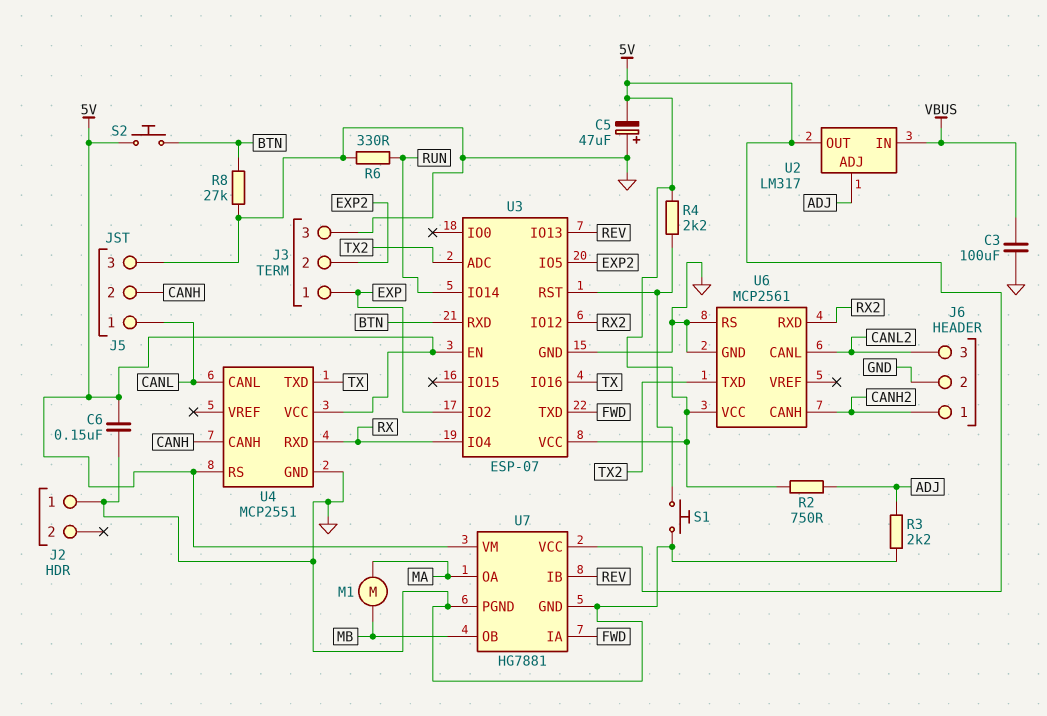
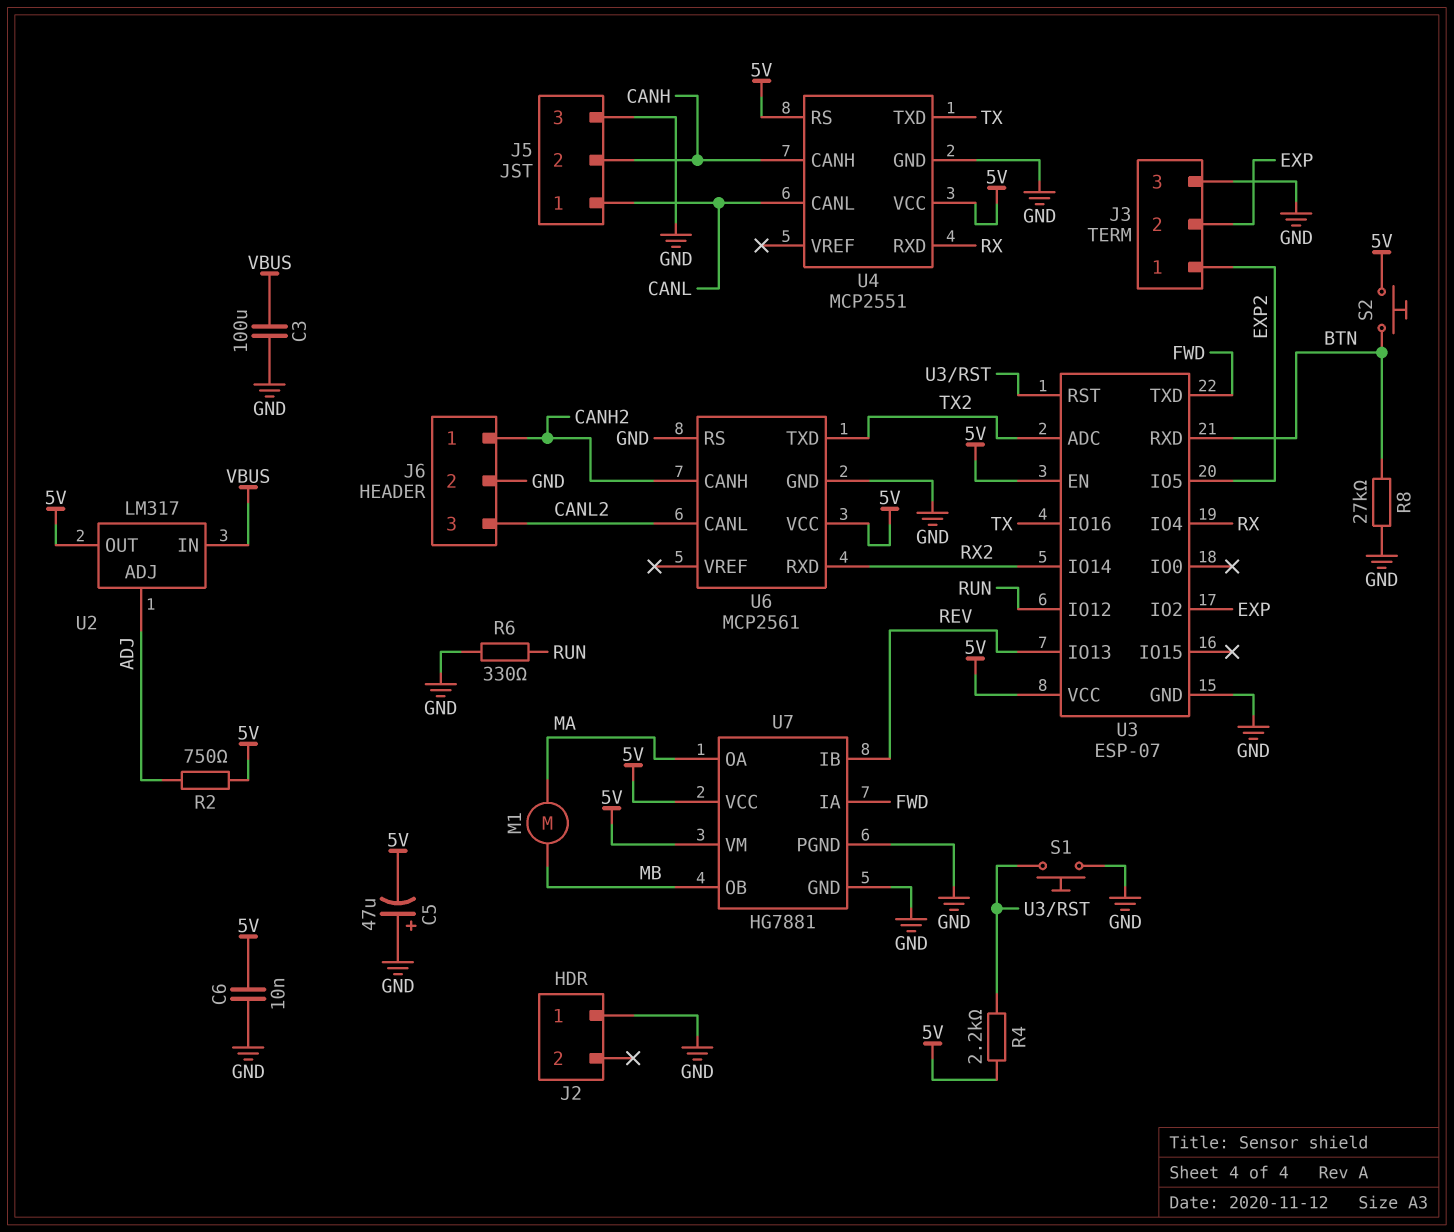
C6: 150nF (5V, GND) -> 10nF (5V, GND)
J3 pin 1: EXP -> EXP2
J3 pin 2: EXP2 -> EXP
R3: 2.2k (ADJ, GND) -> none
U3 pin IO12: RX2 -> RUN
U3 pin IO14: RUN -> RX2

